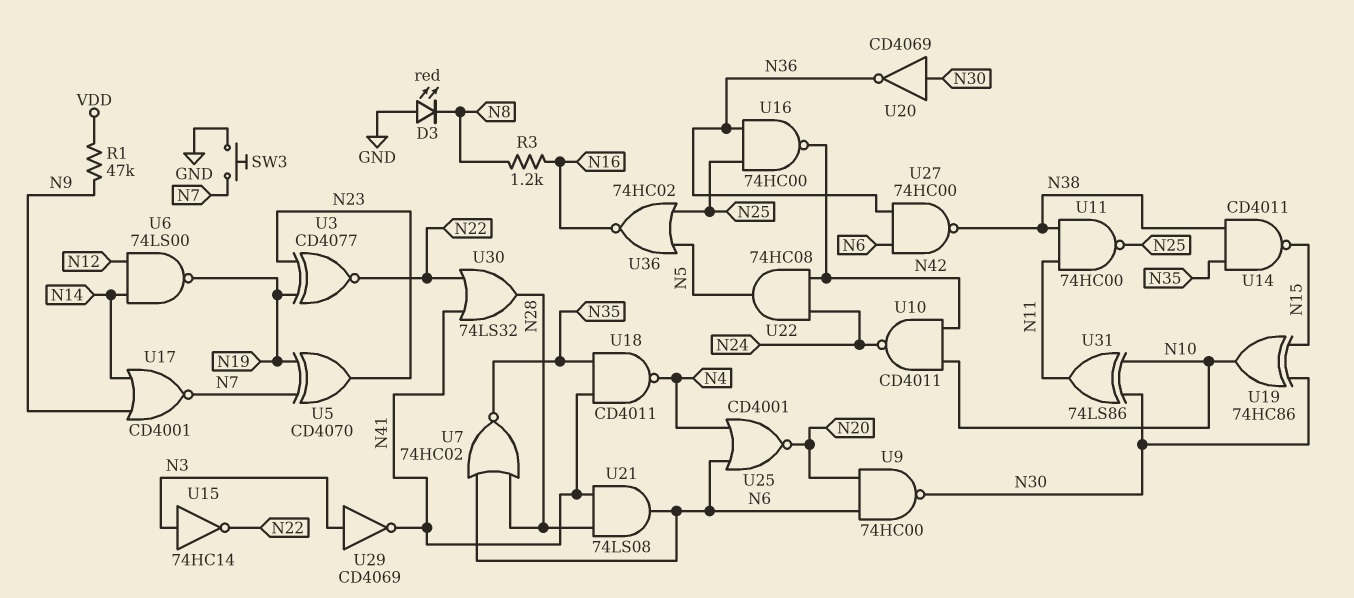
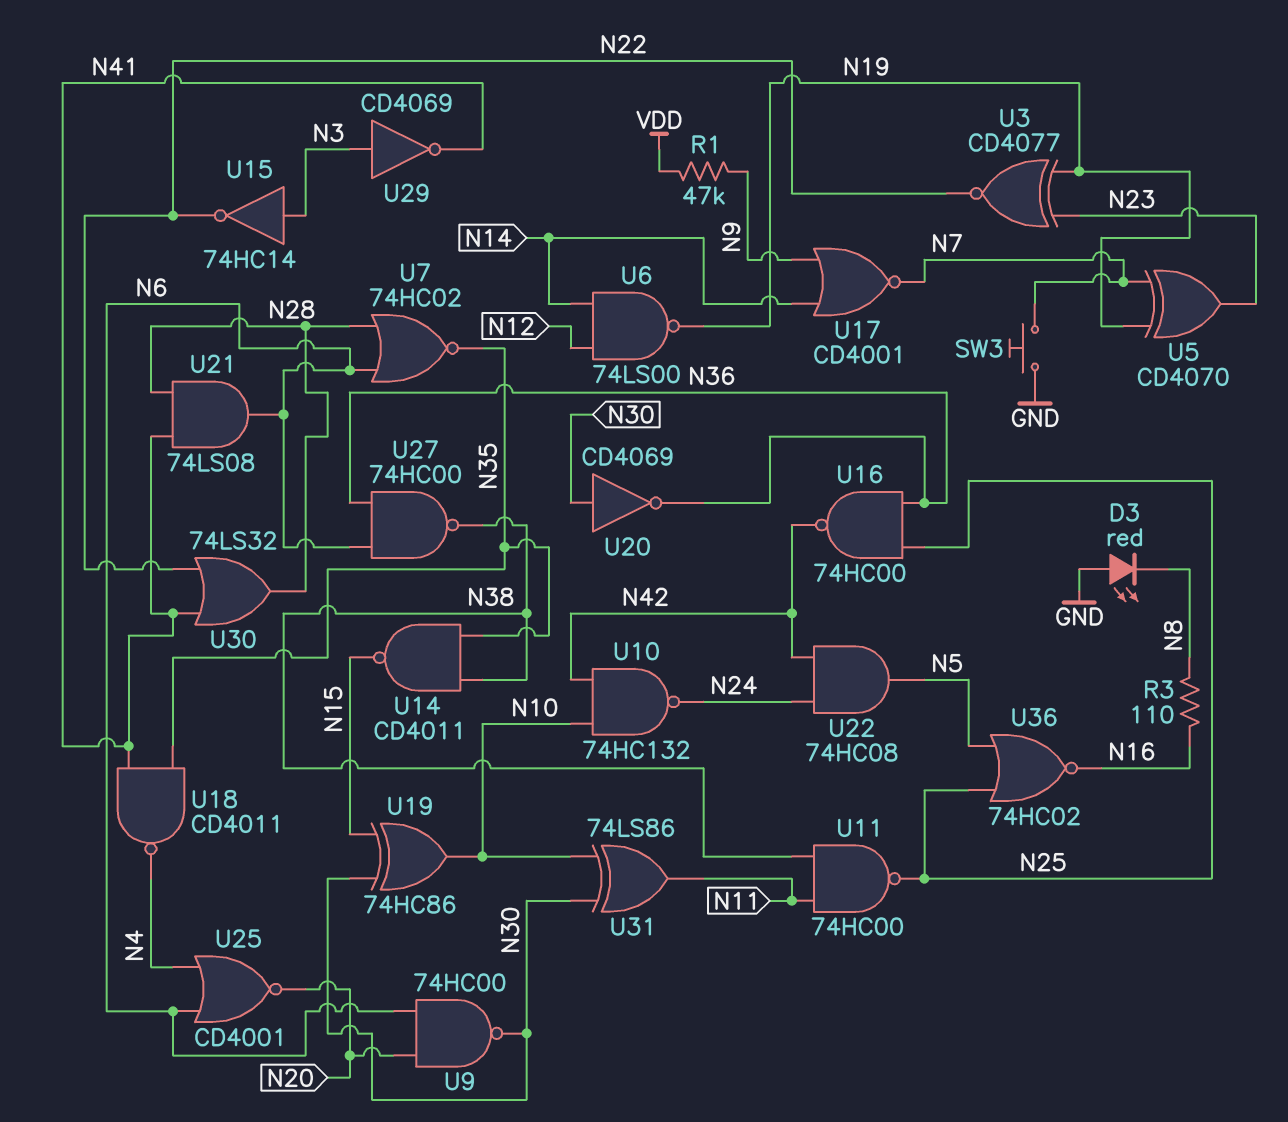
R3: 1.2k (N8, N16) -> 110 (N8, N16)
U10: NAND CD4011 (in N10, in N42, out N24) -> NAND 74HC132 (in N10, in N42, out N24)

